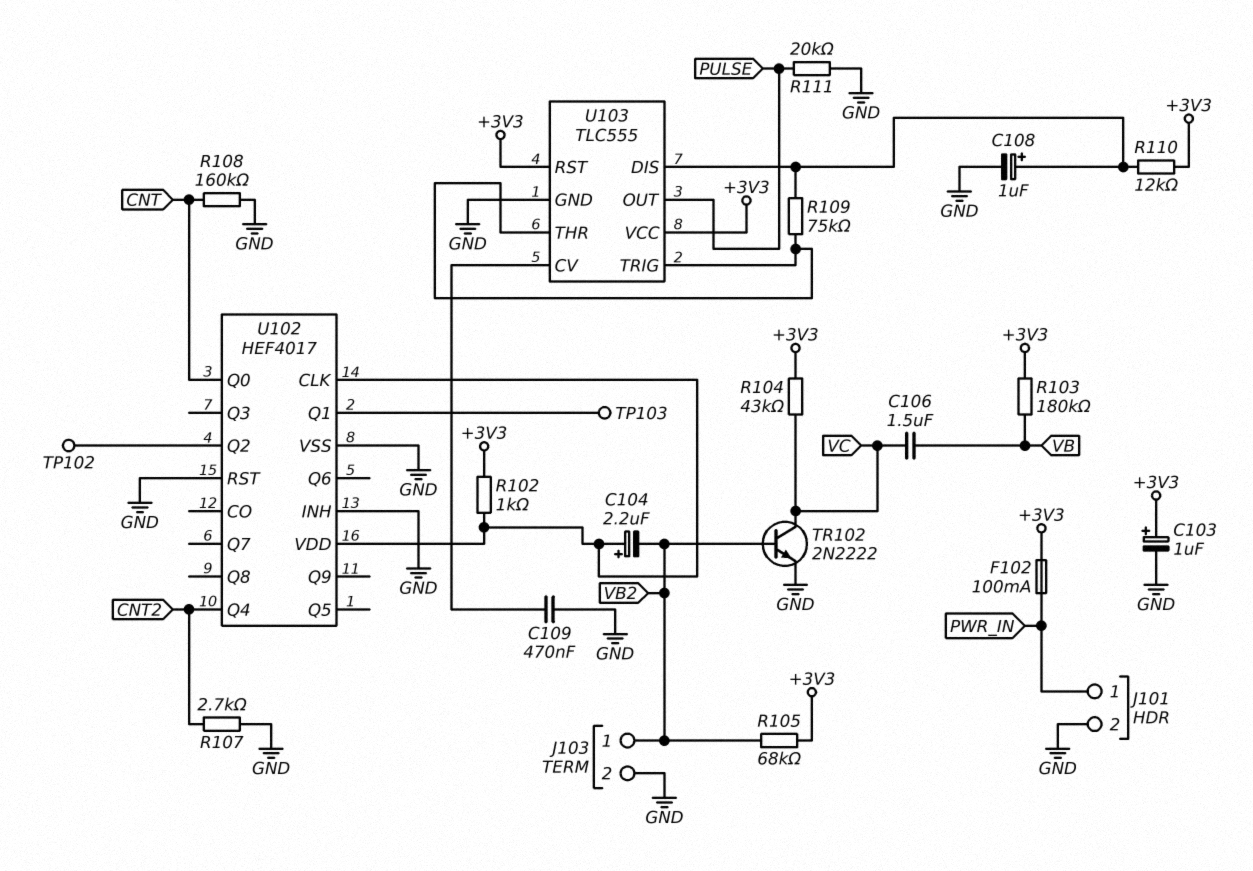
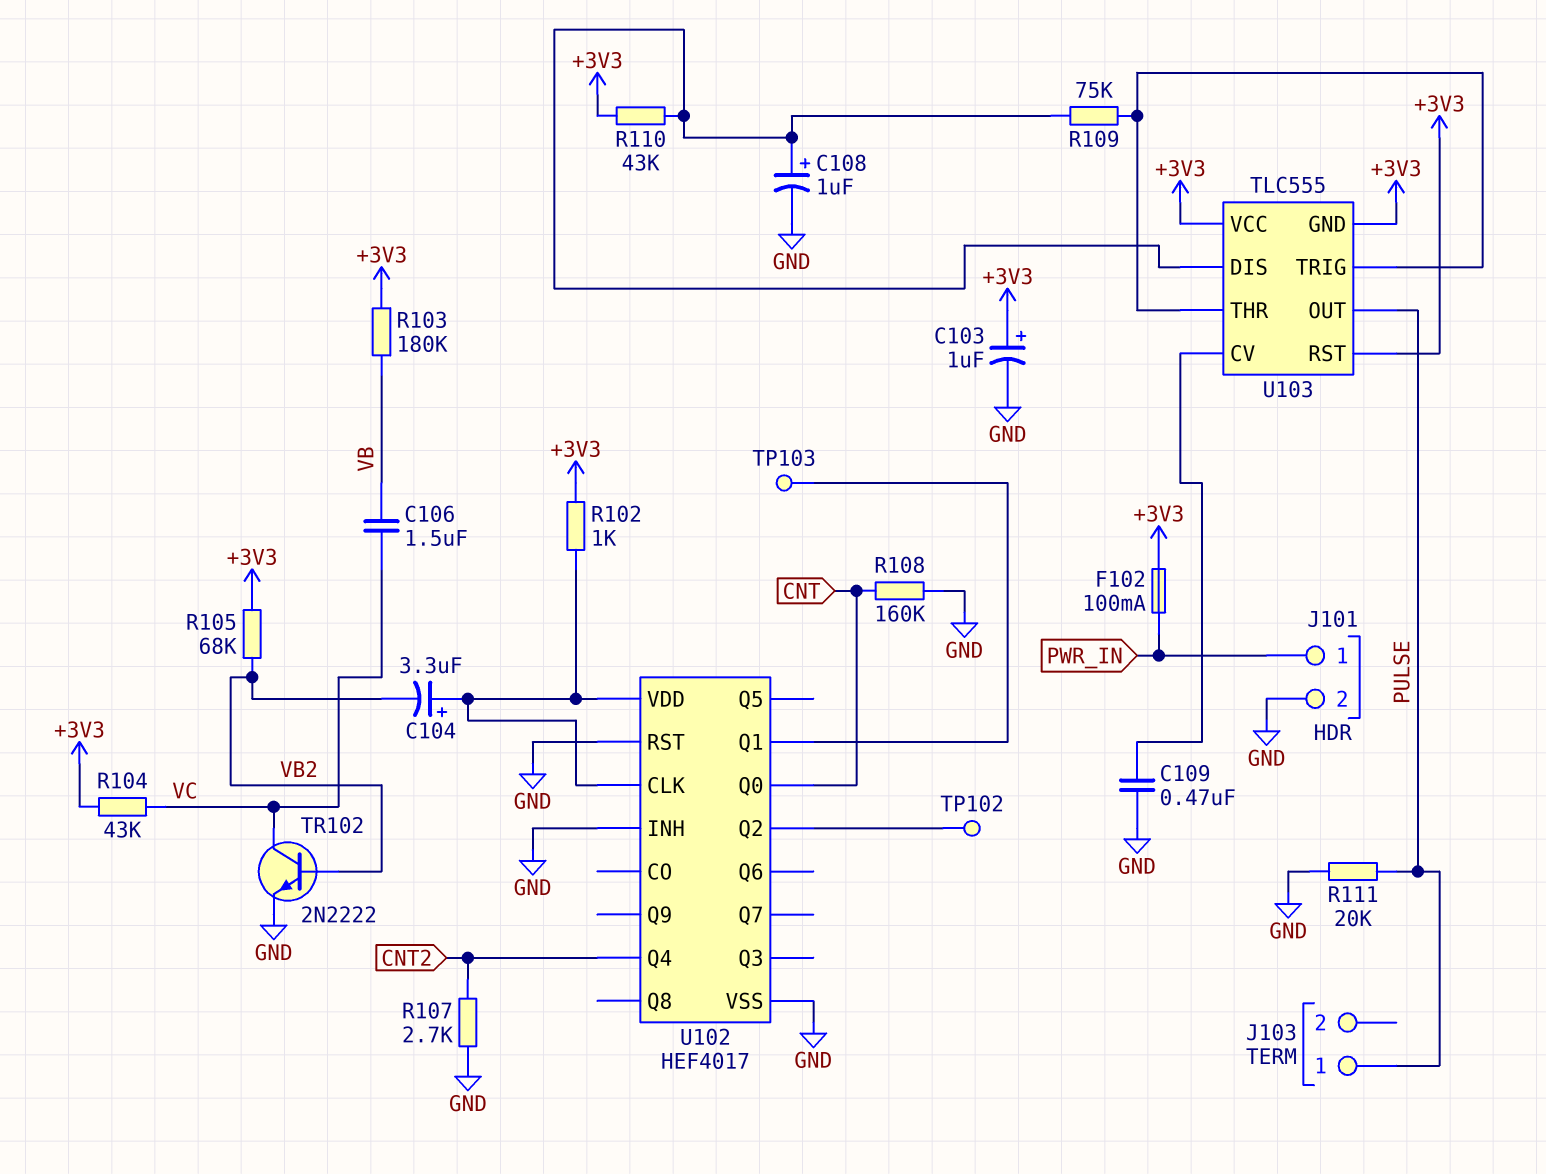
C104: 2.2uF (plus U102/CLK, minus VB2) -> 3.3uF (plus U102/CLK, minus VB2)
J103 pin 1: VB2 -> PULSE
J103 pin 2: GND -> none
R110: 12k (+3V3, U103/DIS) -> 43k (+3V3, U103/DIS)
U103 pin GND: GND -> +3V3

